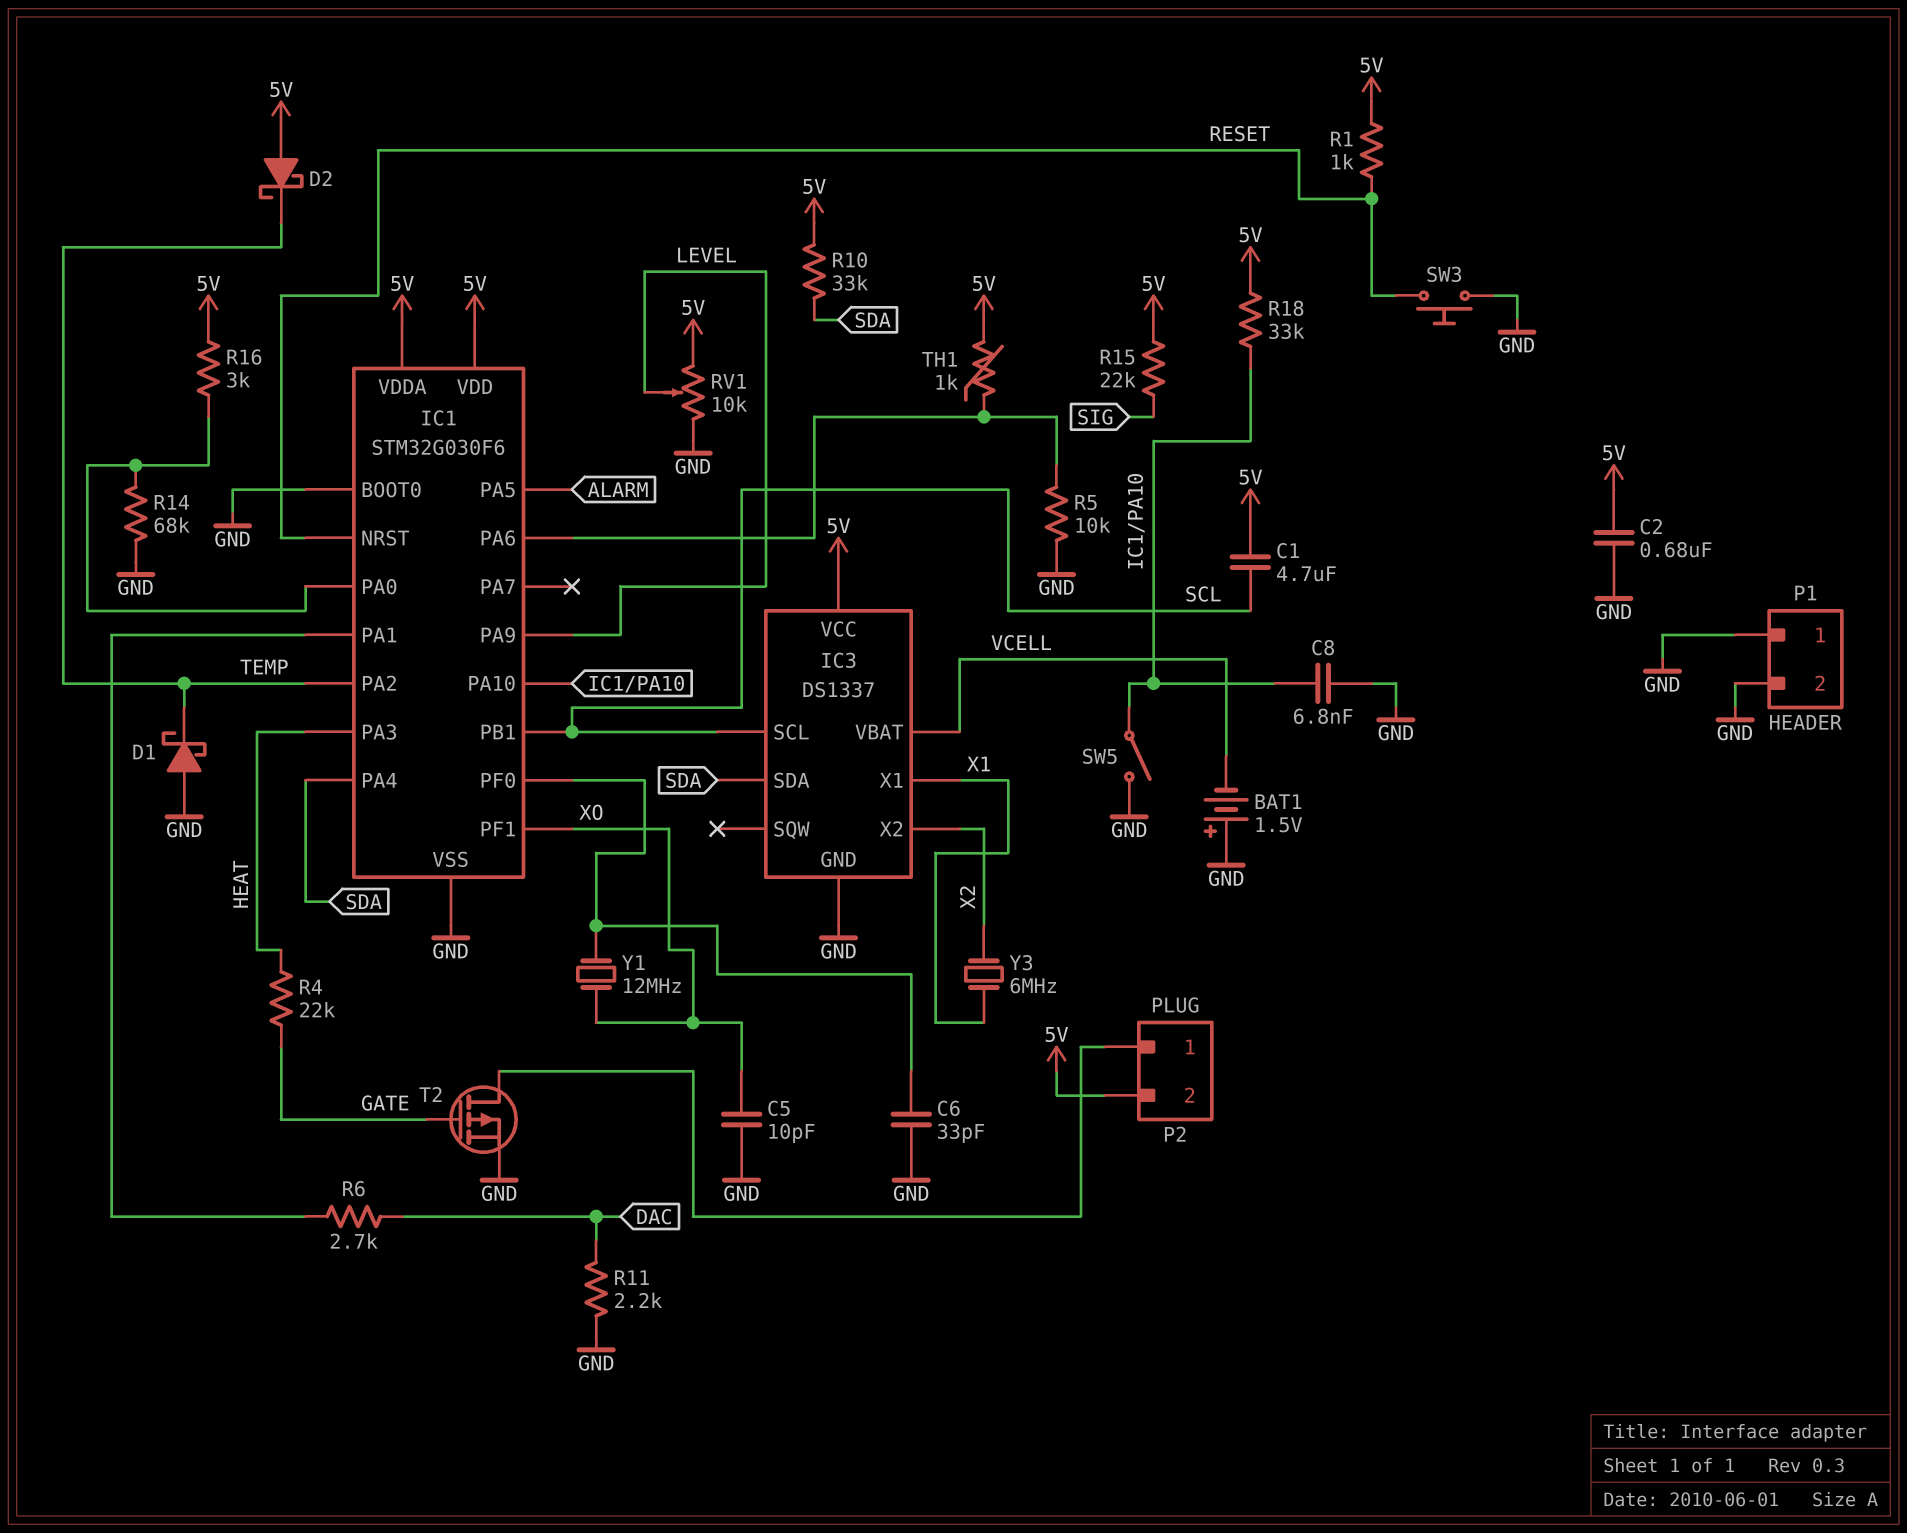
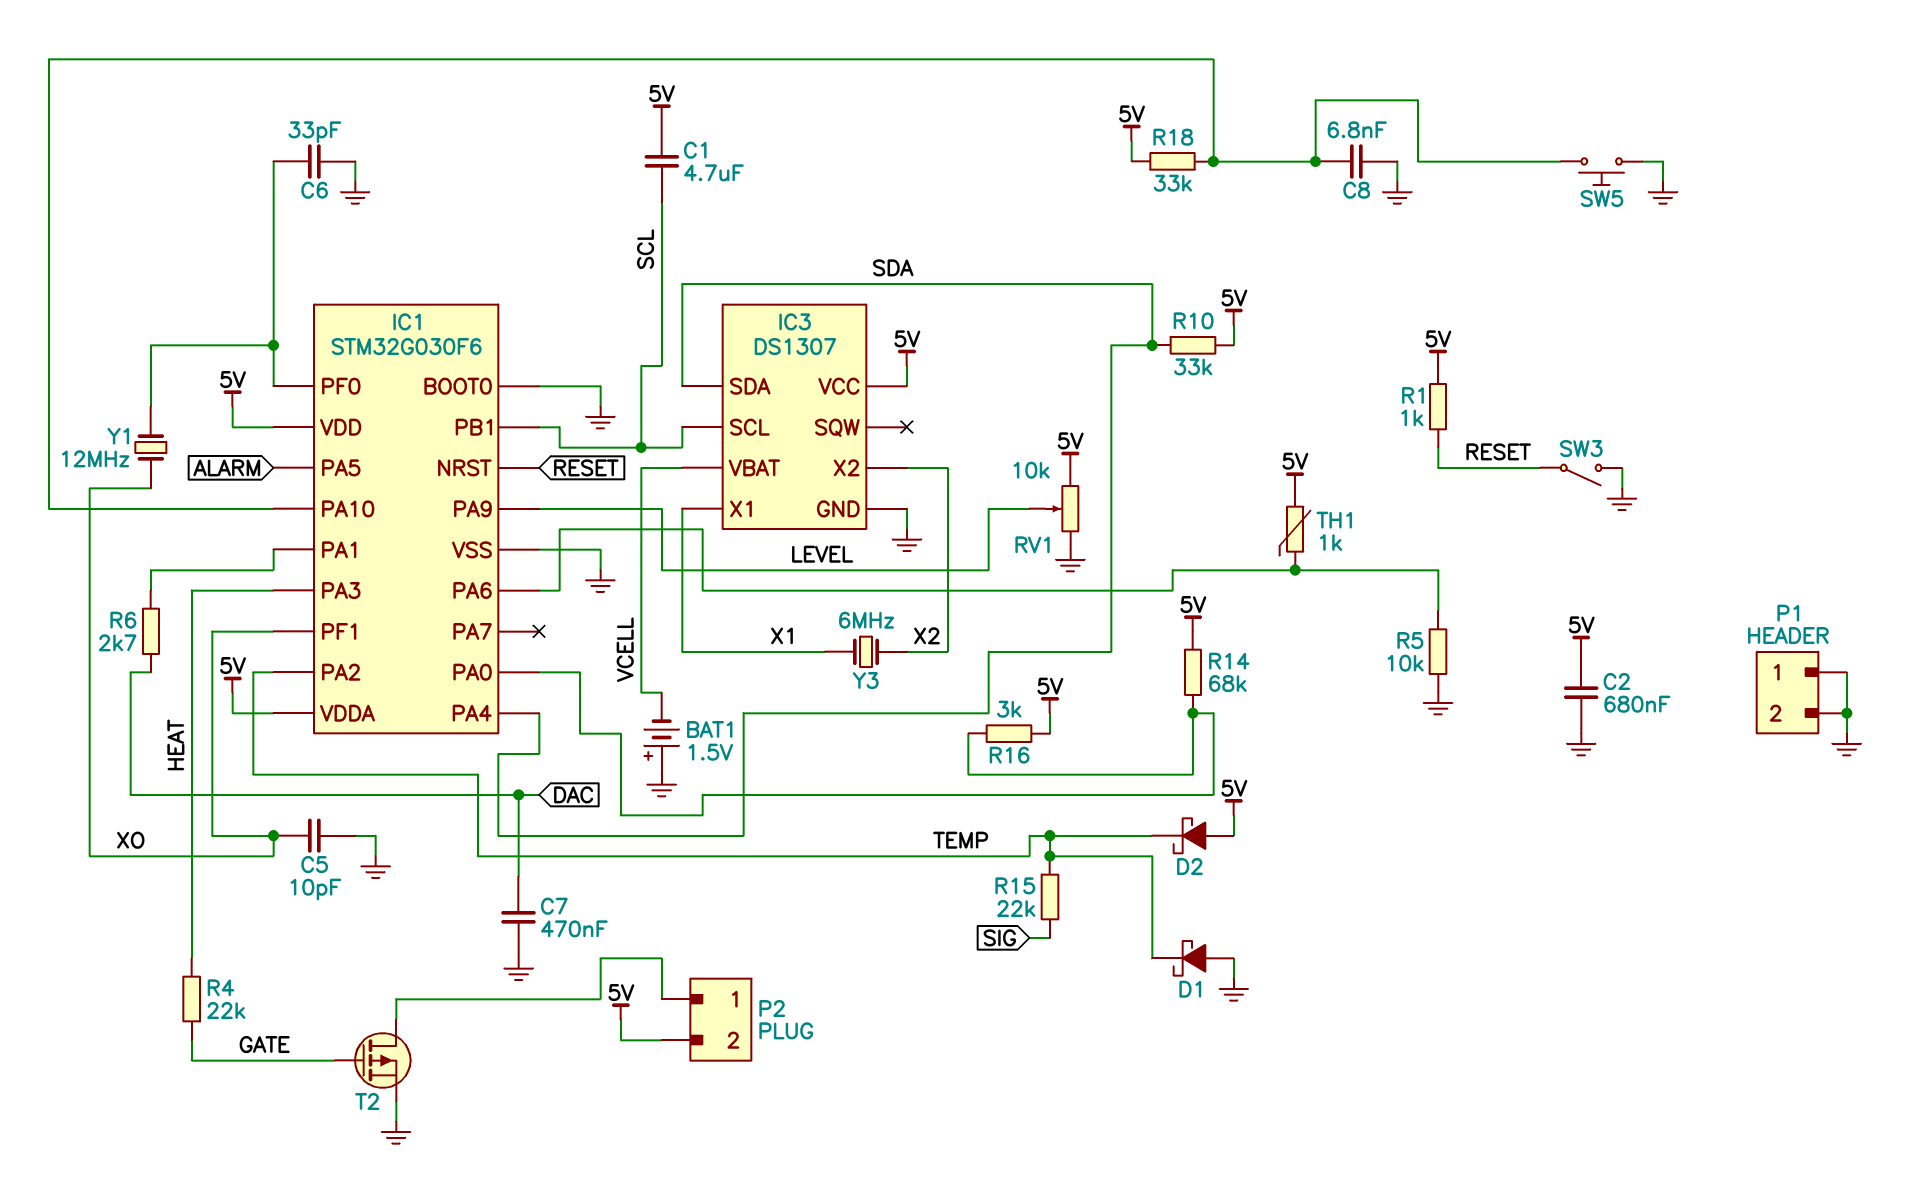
C7: none -> 470nF (DAC, GND)
IC3: DS1337 -> DS1307
R11: 2.2k (DAC, GND) -> none
R14: 68k (GND, IC1/PA0) -> 68k (5V, IC1/PA0)
R15: 22k (5V, SIG) -> 22k (SIG, TEMP)
SW3: button (GND, RESET) -> switch (GND, RESET)
SW5: switch (GND, IC1/PA10) -> button (GND, IC1/PA10)

